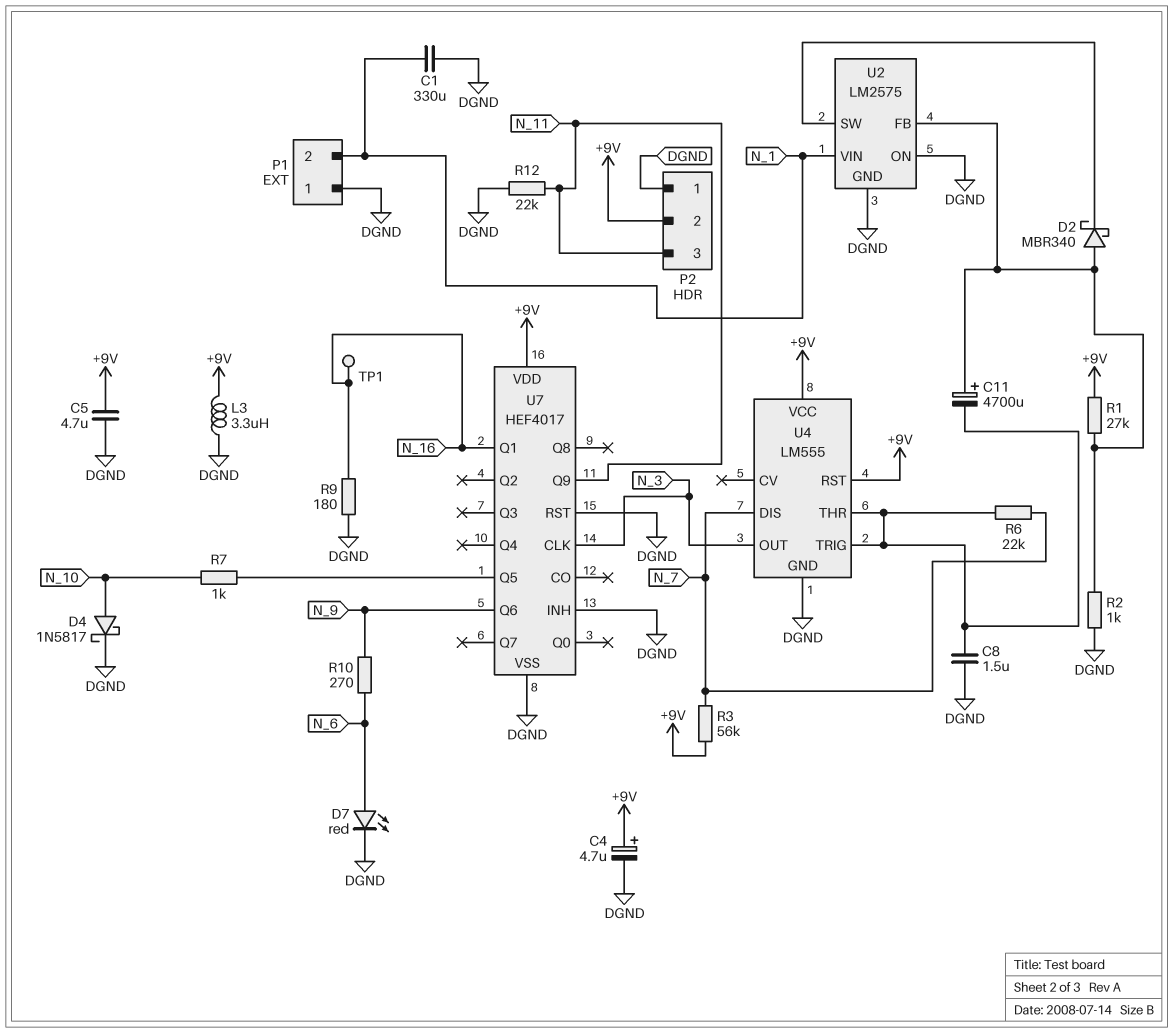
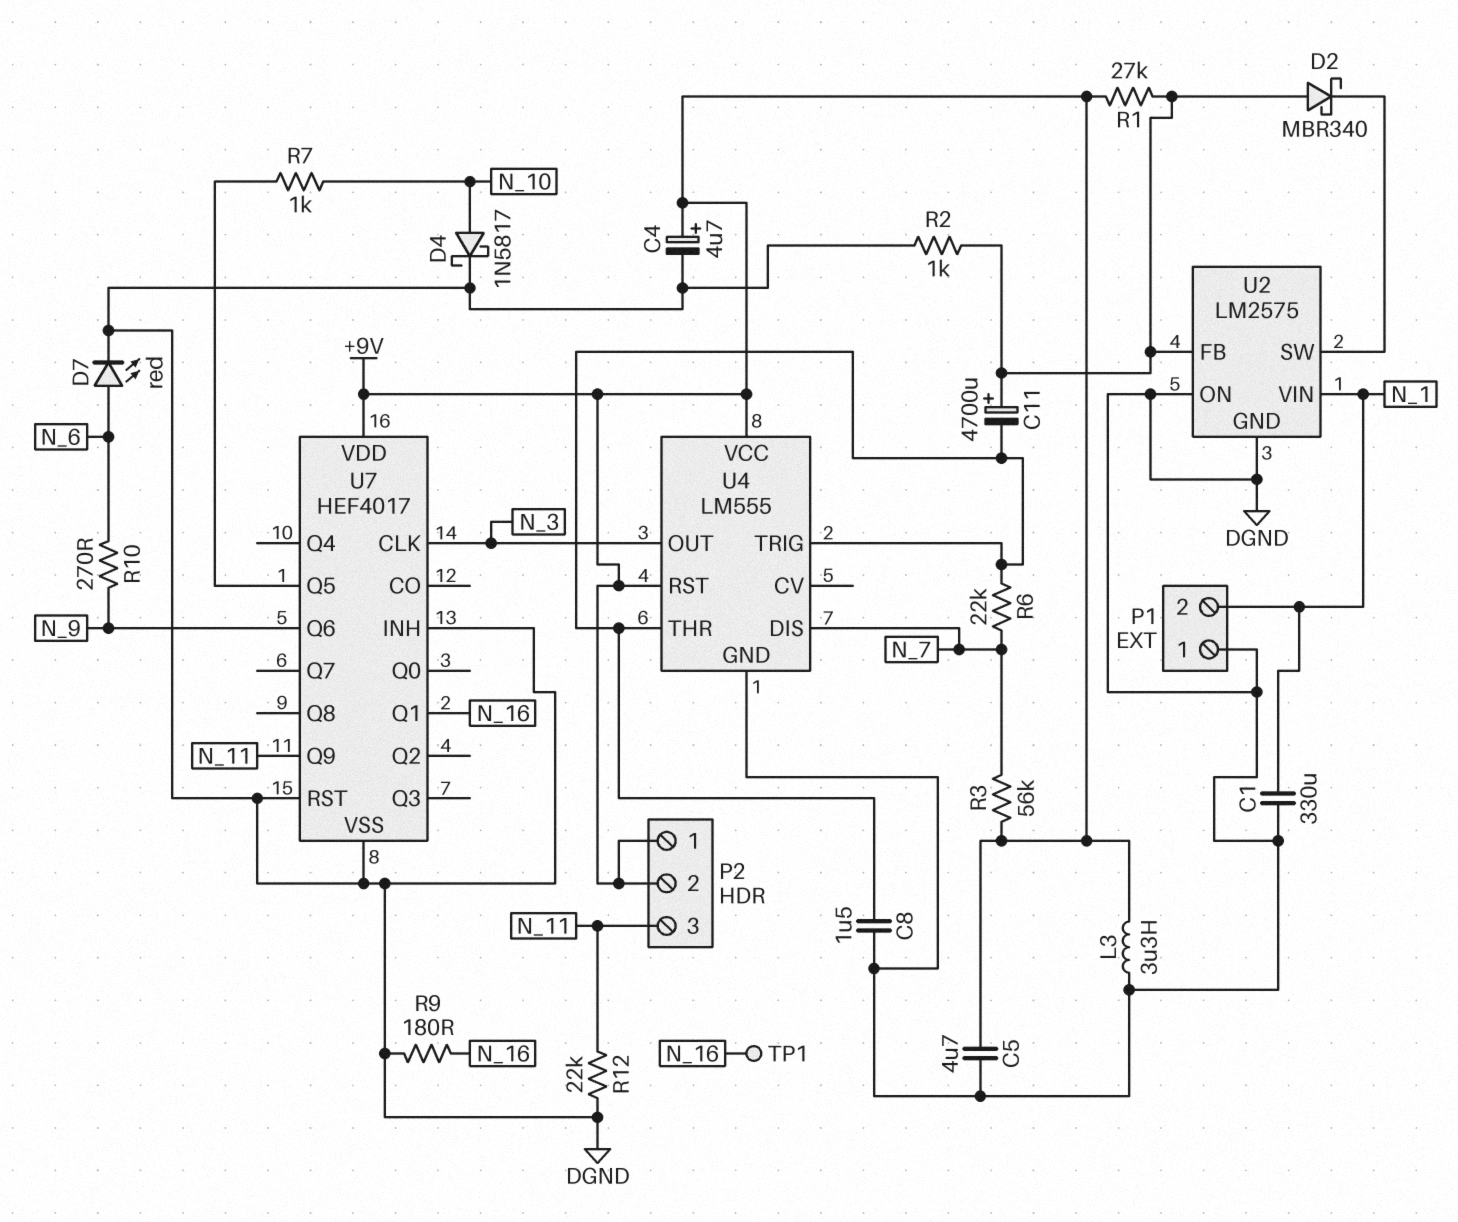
P2 pin 1: DGND -> +9V

